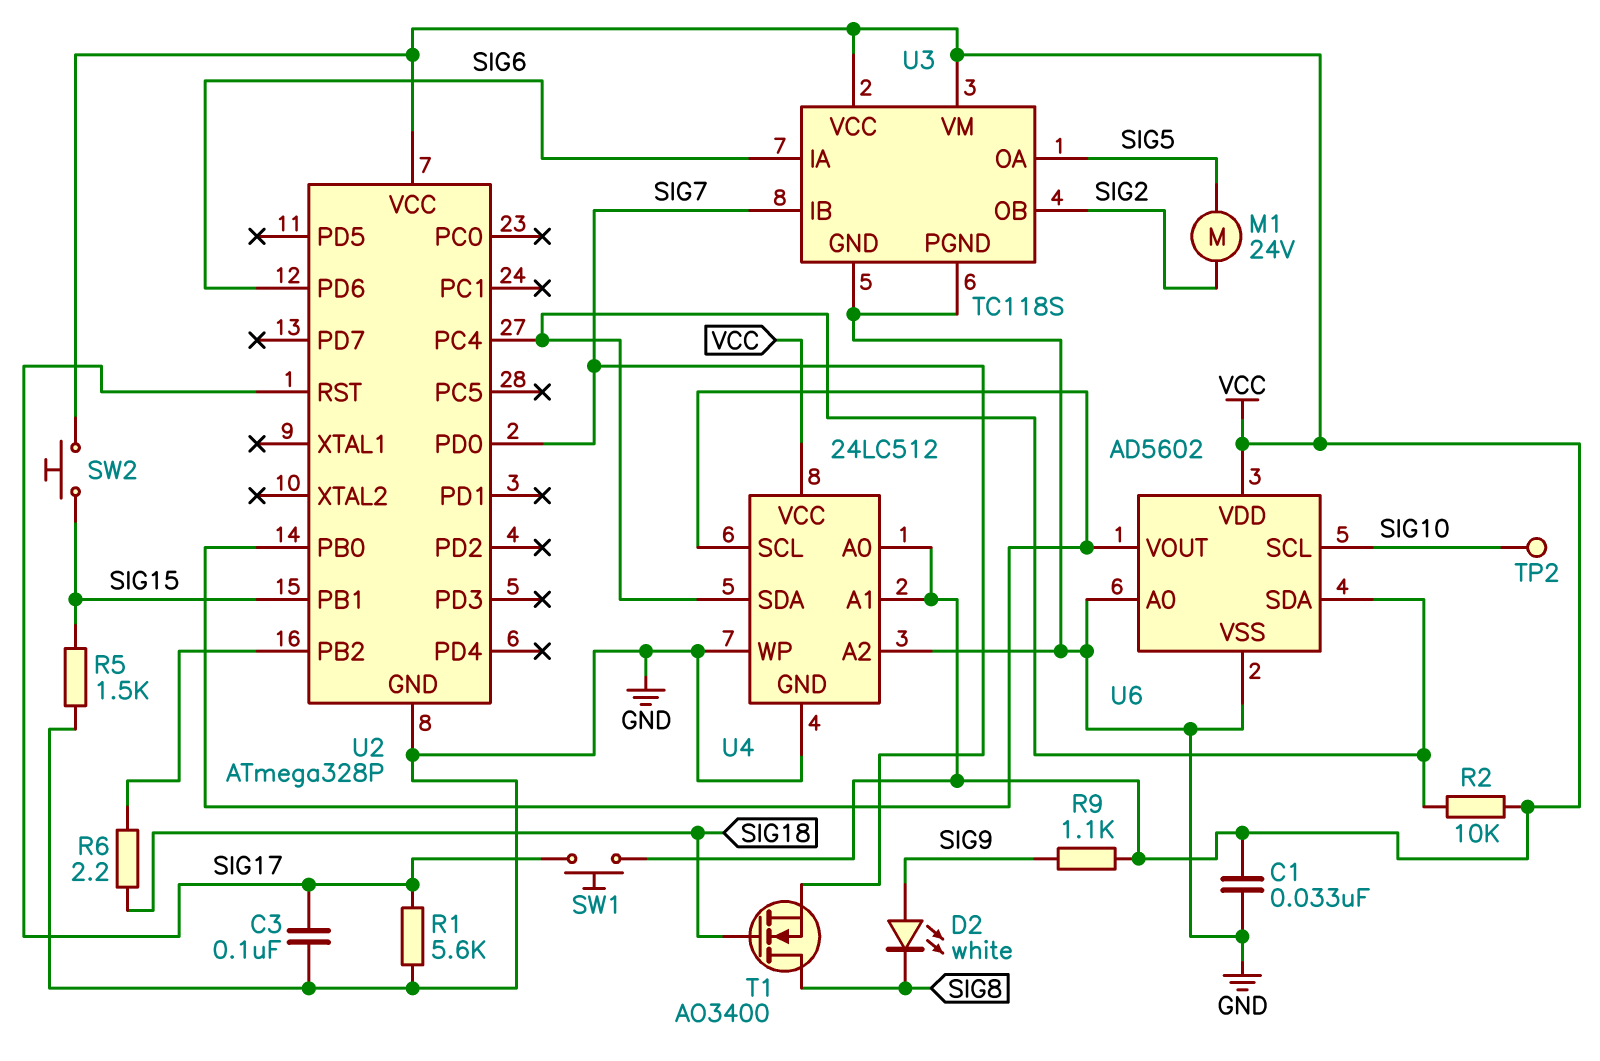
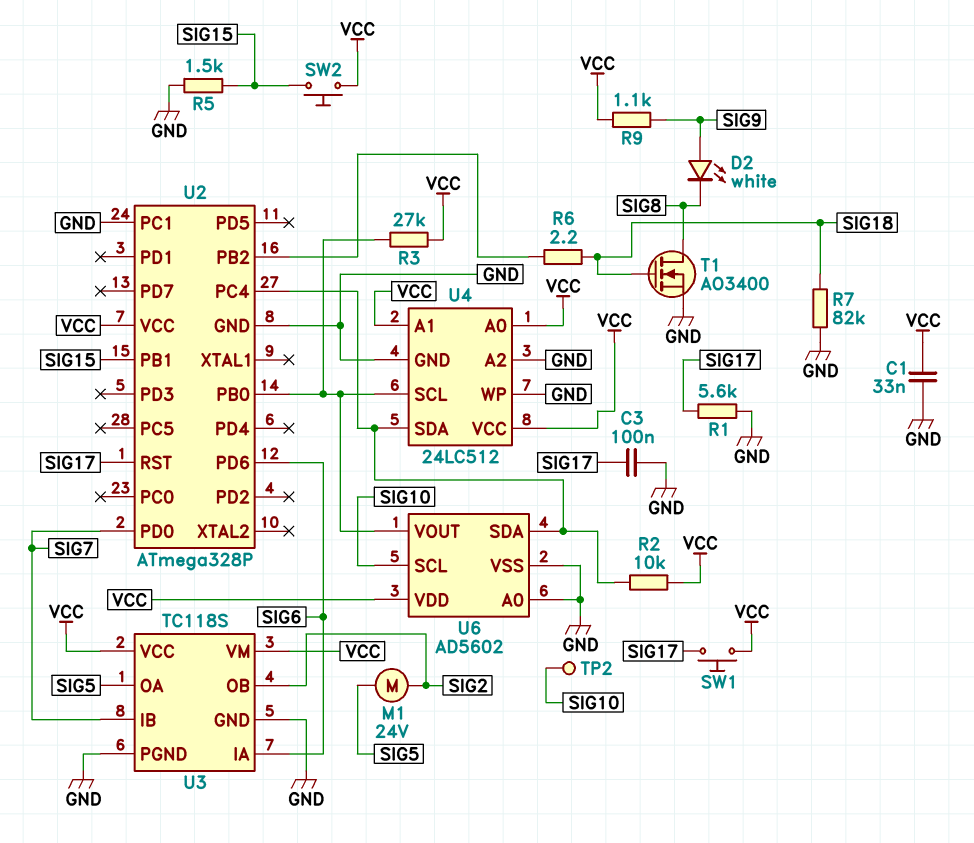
R3: none -> 27k (U2/PB0, VCC)
R7: none -> 82k (GND, SIG18)
T1: NMOS AO3400 (G SIG18, D SIG8, S SIG7) -> NMOS AO3400 (G SIG18, D SIG8, S GND)
U2 pin PC1: none -> GND

